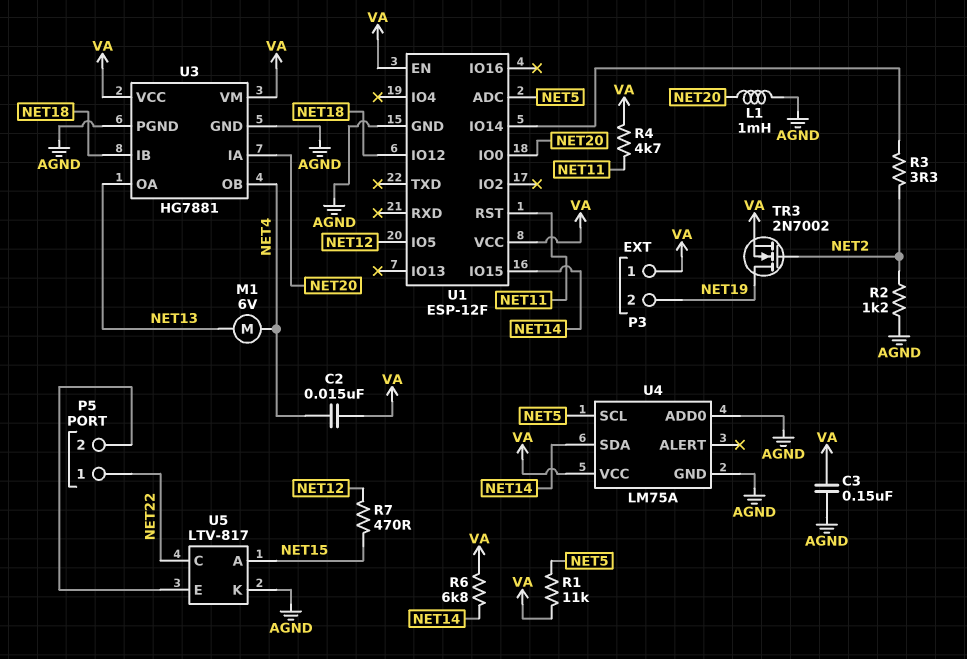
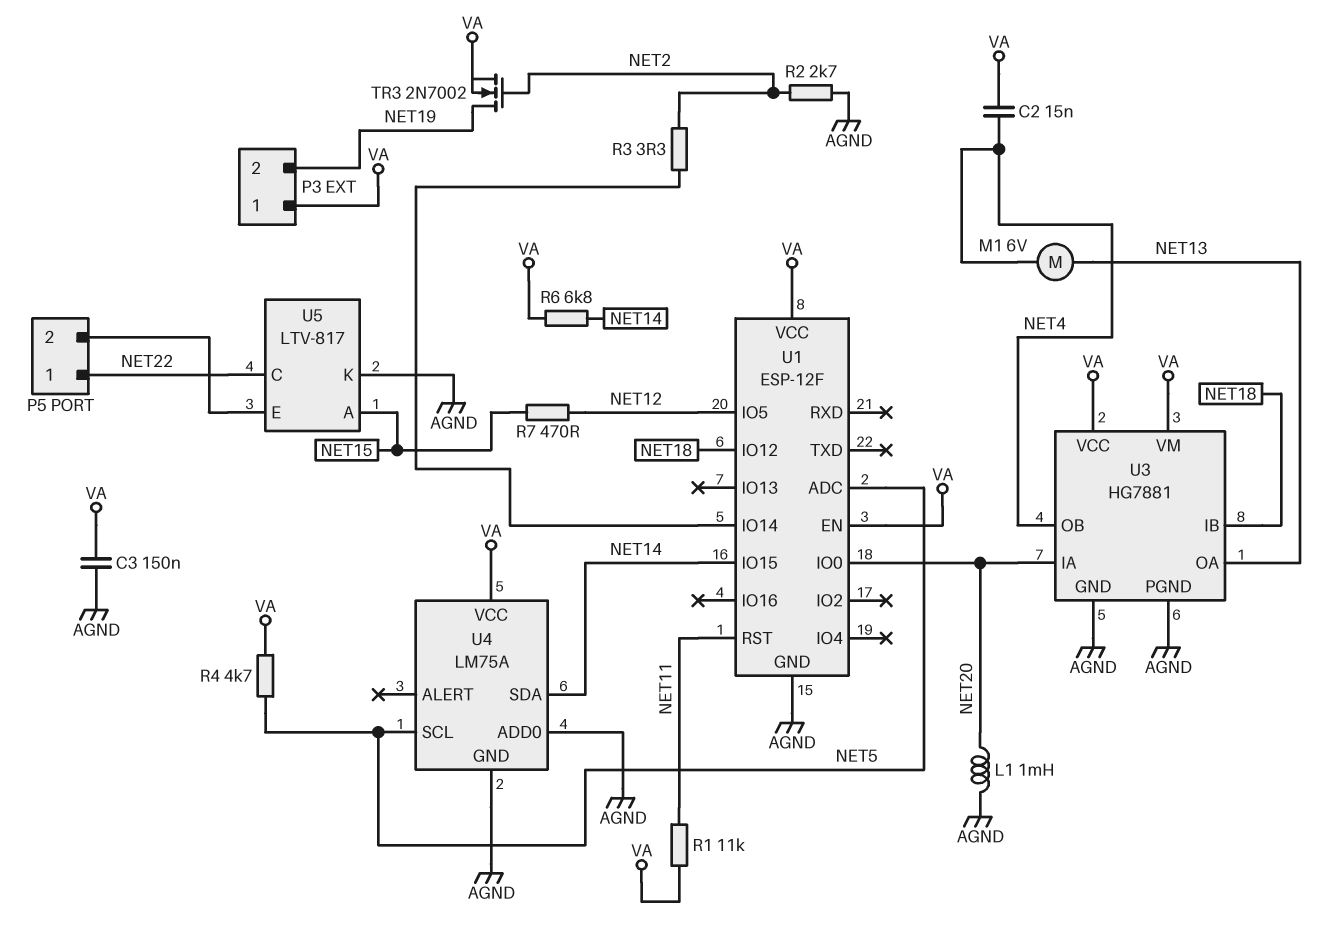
R1: 11k (NET5, VA) -> 11k (NET11, VA)
R2: 1.2k (AGND, NET2) -> 2.7k (AGND, NET2)
R4: 4.7k (NET11, VA) -> 4.7k (NET5, VA)

